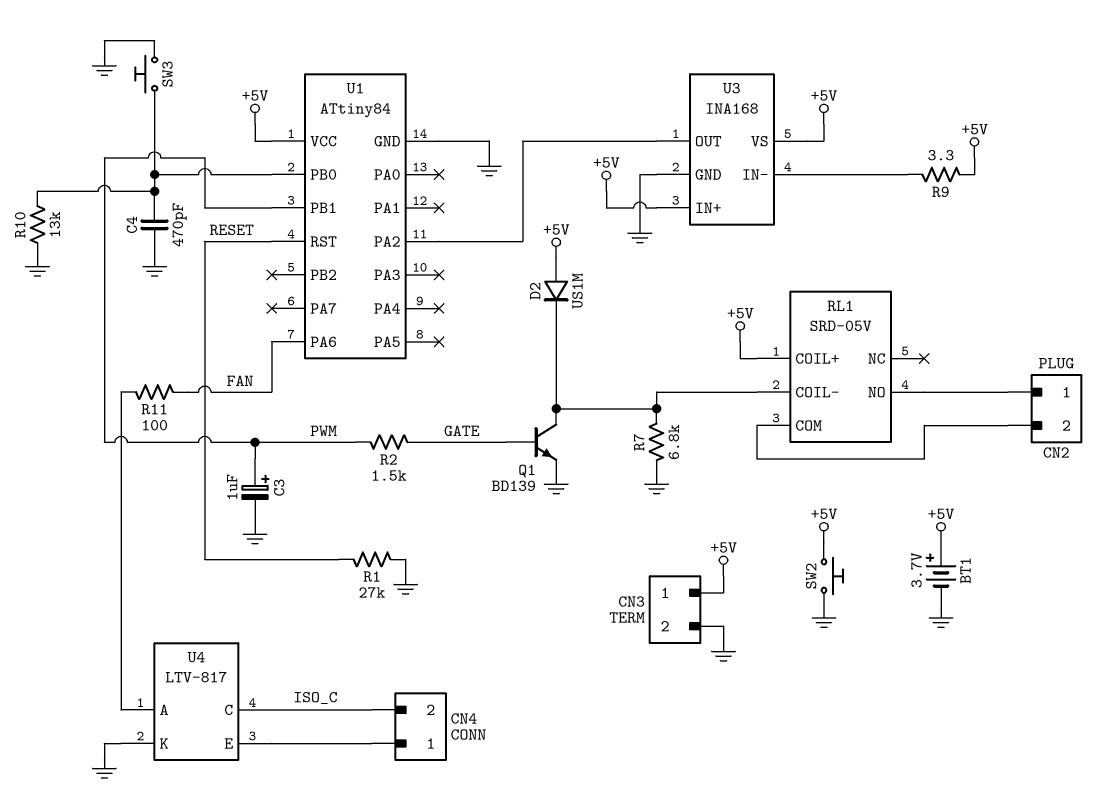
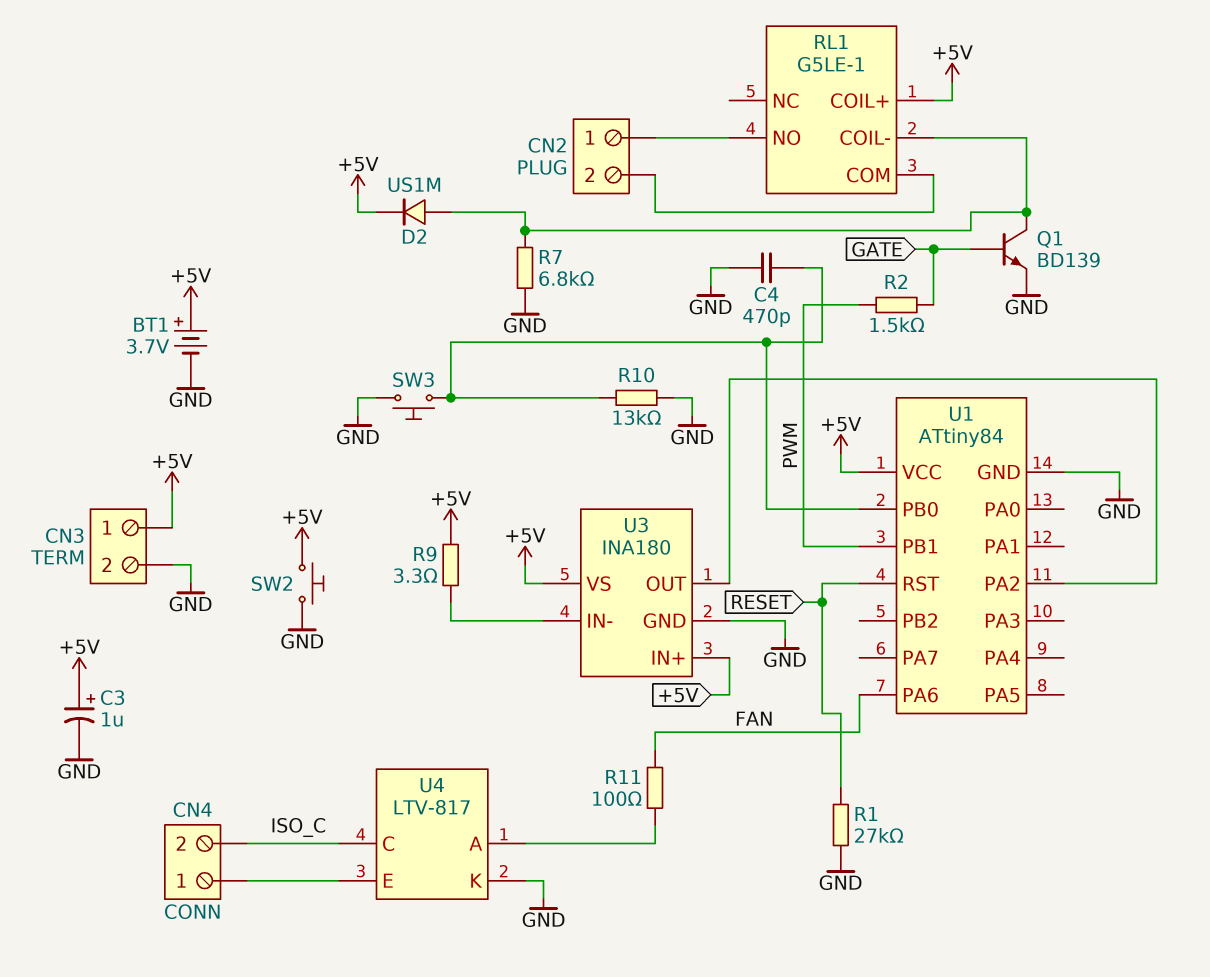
C3: 1uF (plus PWM, minus GND) -> 1uF (plus +5V, minus GND)
D2: diode US1M (A +5V, K RL1/COIL-) -> diode US1M (A RL1/COIL-, K +5V)
RL1: SRD-05V -> G5LE-1
U3: INA168 -> INA180

